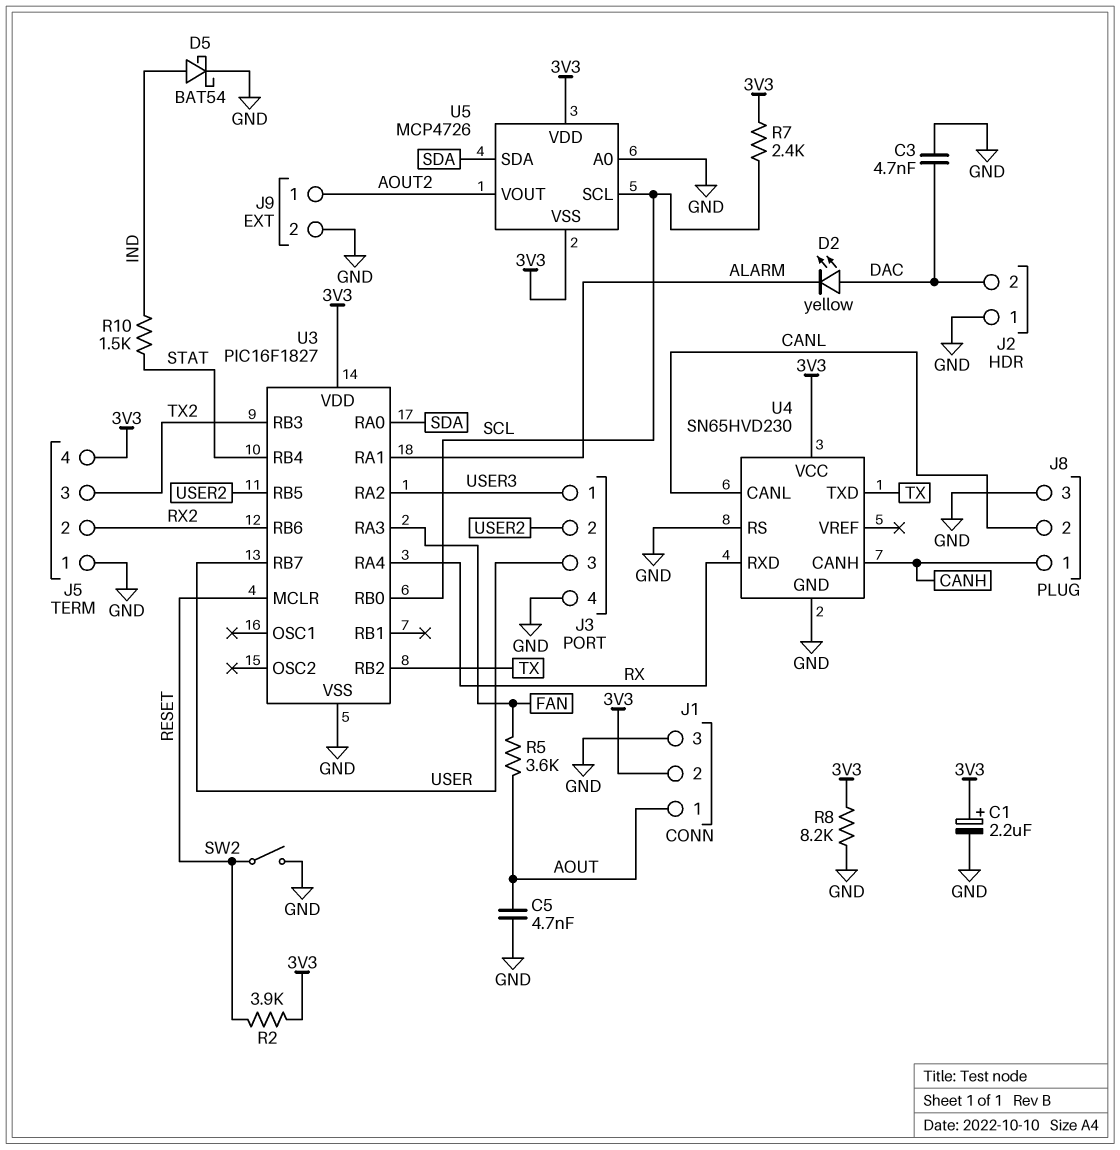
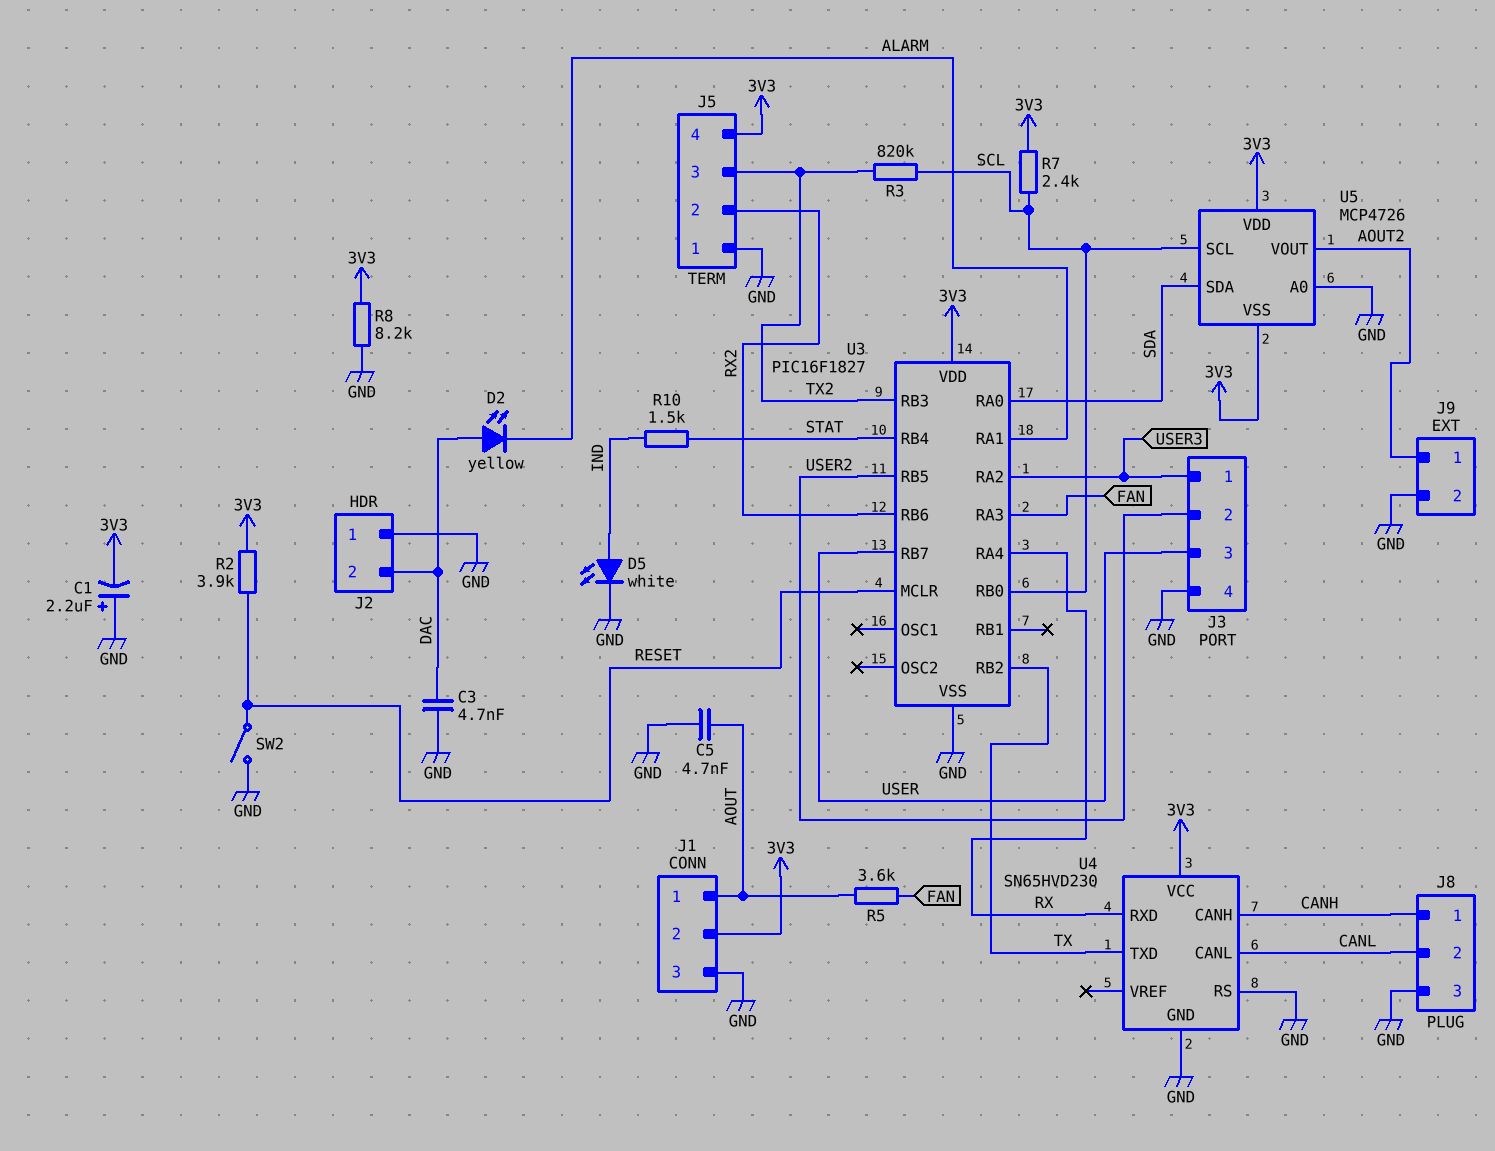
C1: 2.2uF (plus 3V3, minus GND) -> 2.2uF (plus GND, minus 3V3)
D5: schottky BAT54 (A IND, K GND) -> LED white (A IND, K GND)
R3: none -> 820k (SCL, TX2)

